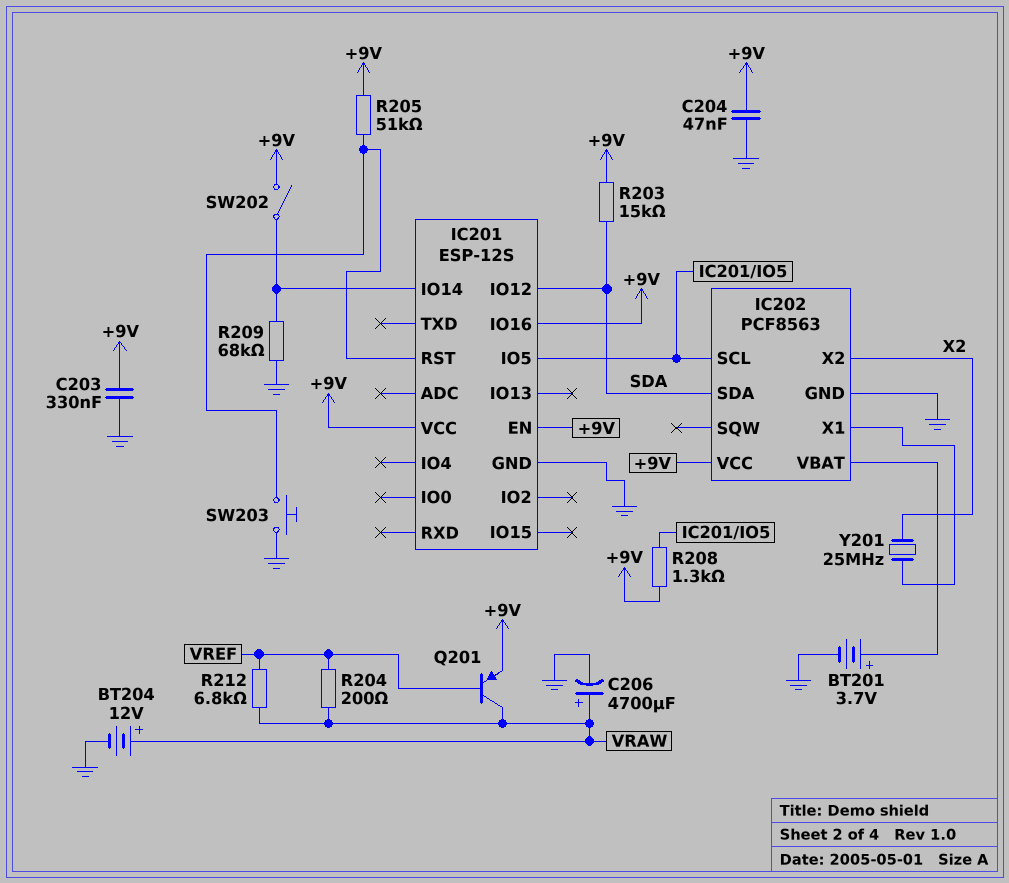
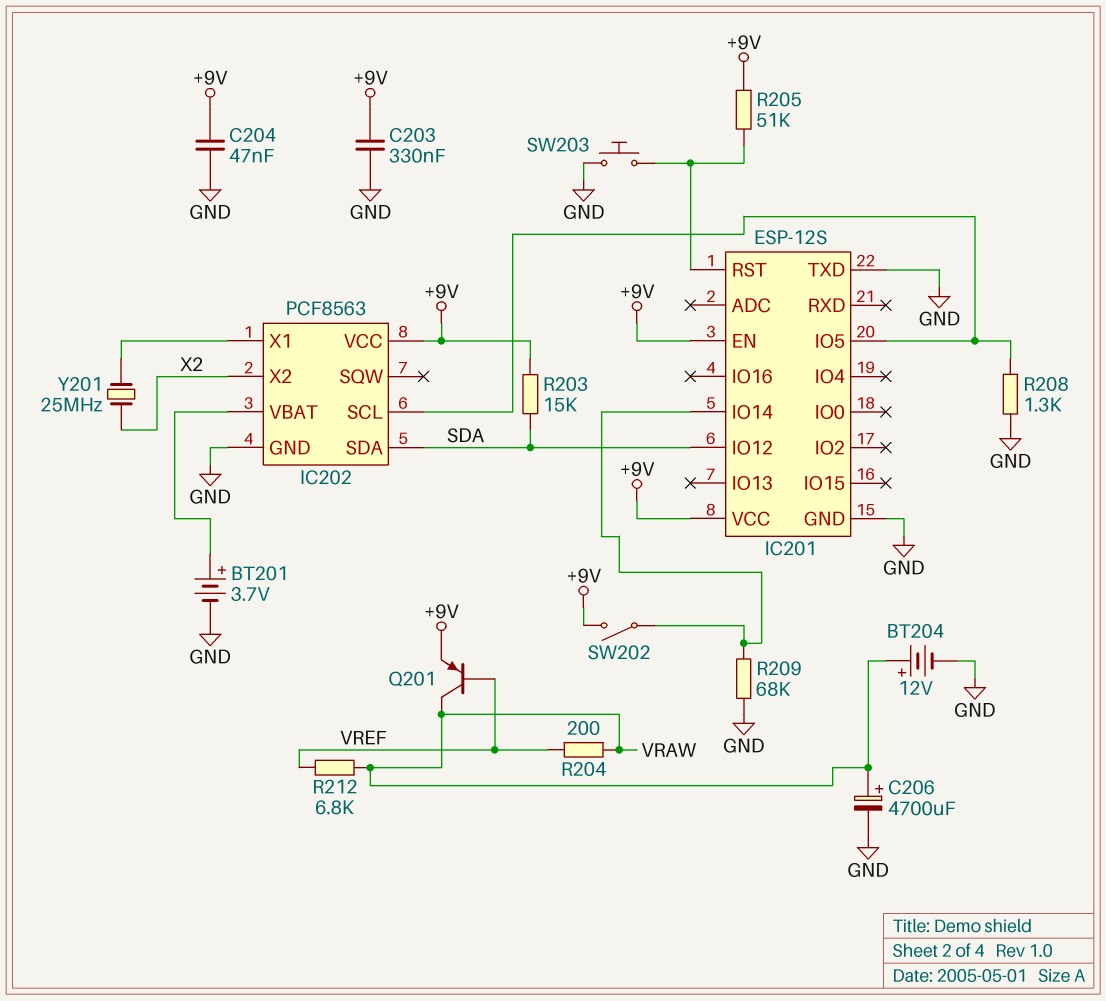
IC201 pin IO16: +9V -> none
IC201 pin TXD: none -> GND
R208: 1.3k (+9V, IC201/IO5) -> 1.3k (GND, IC201/IO5)

